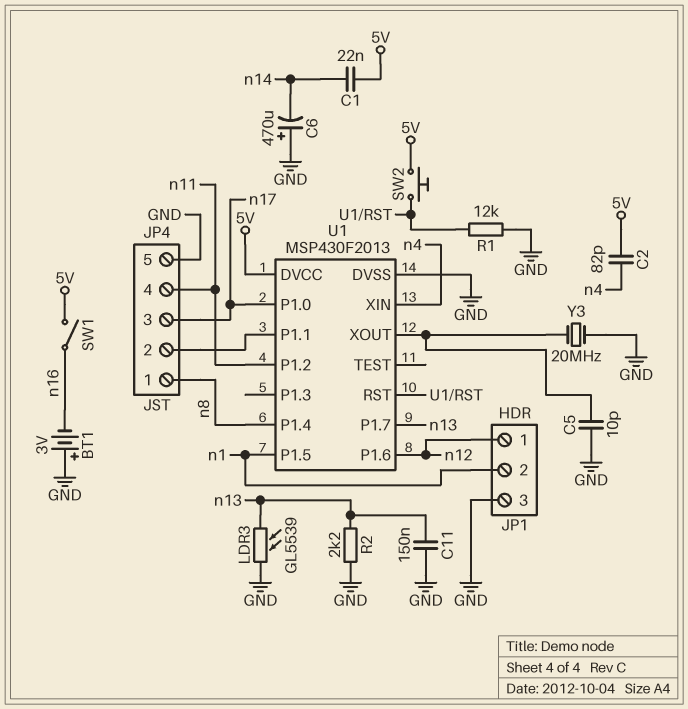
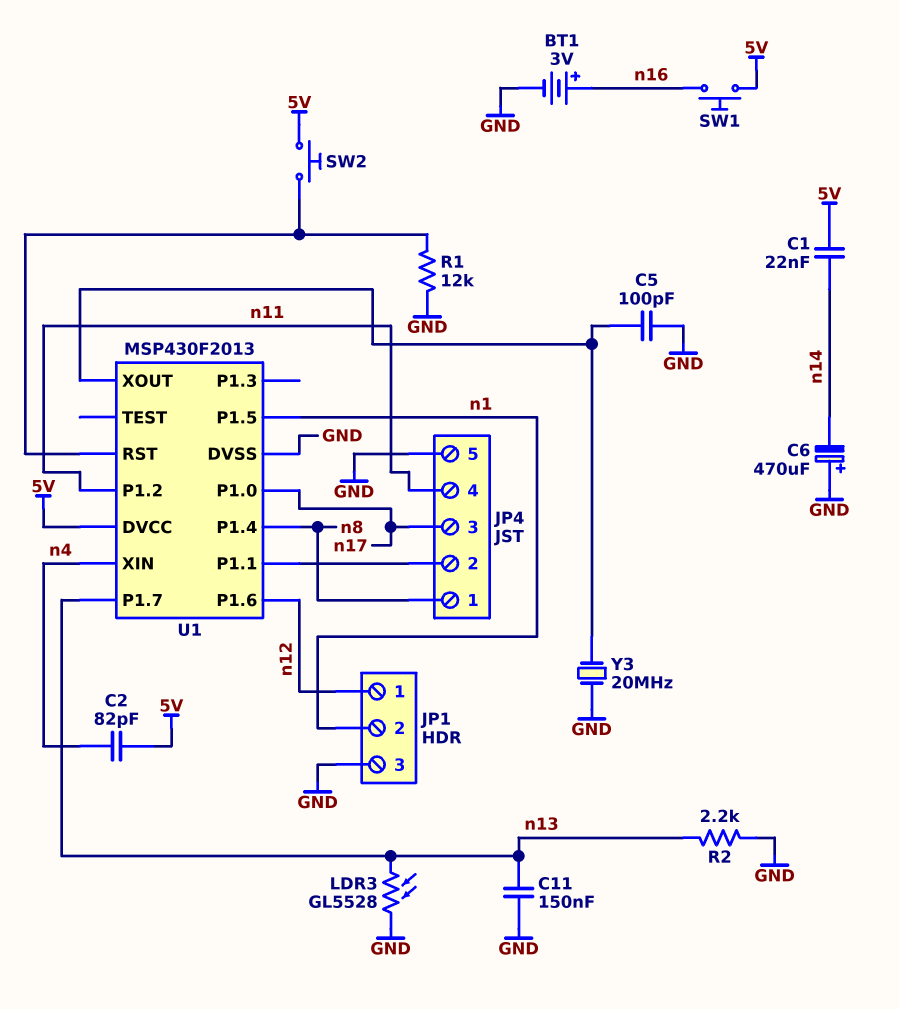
BT1: 3V (plus GND, minus n16) -> 3V (plus n16, minus GND)
C5: 10pF (GND, U1/XOUT) -> 100pF (GND, U1/XOUT)
LDR3: GL5539 (GND, n13) -> GL5528 (GND, n13)
SW1: switch (5V, n16) -> button (5V, n16)

